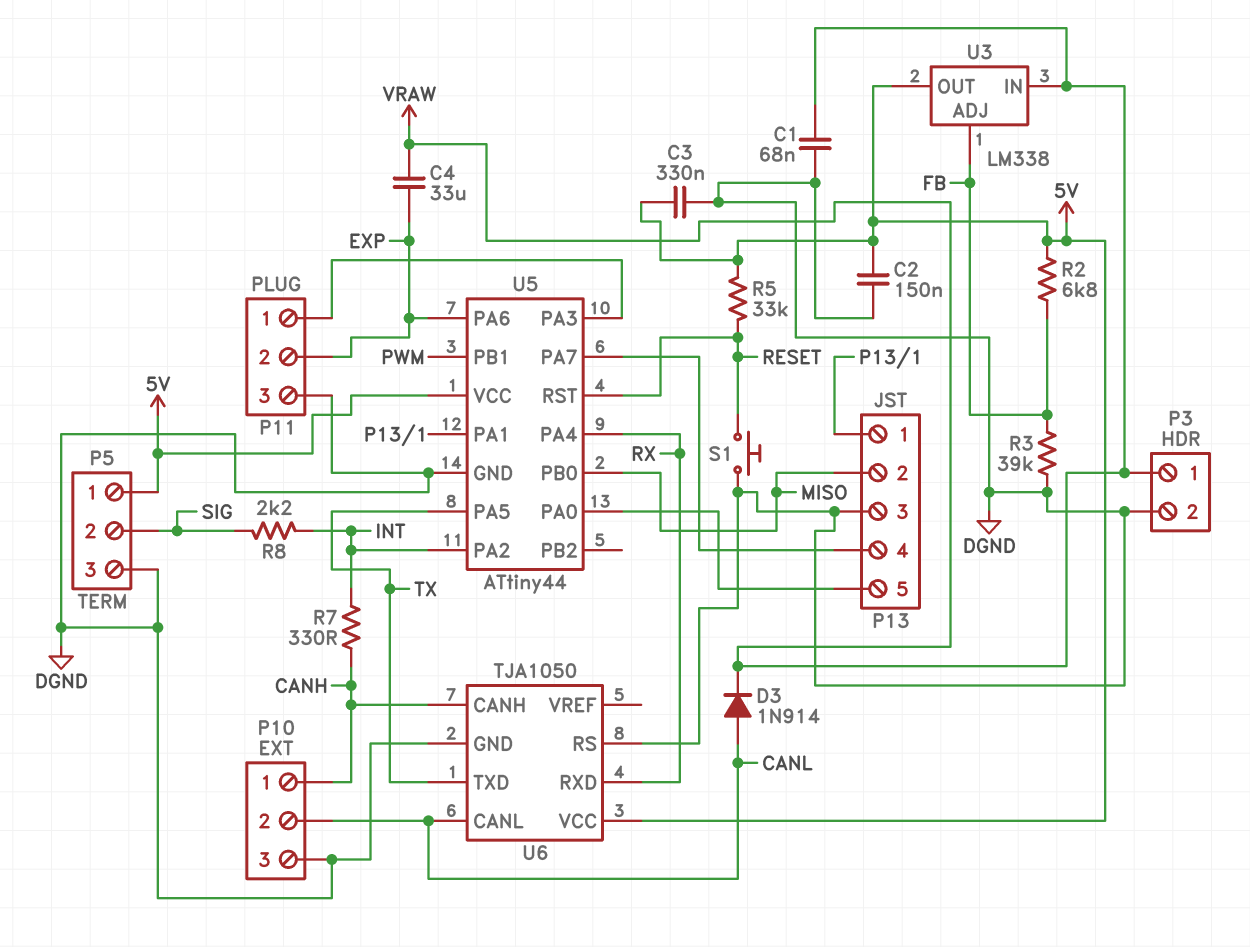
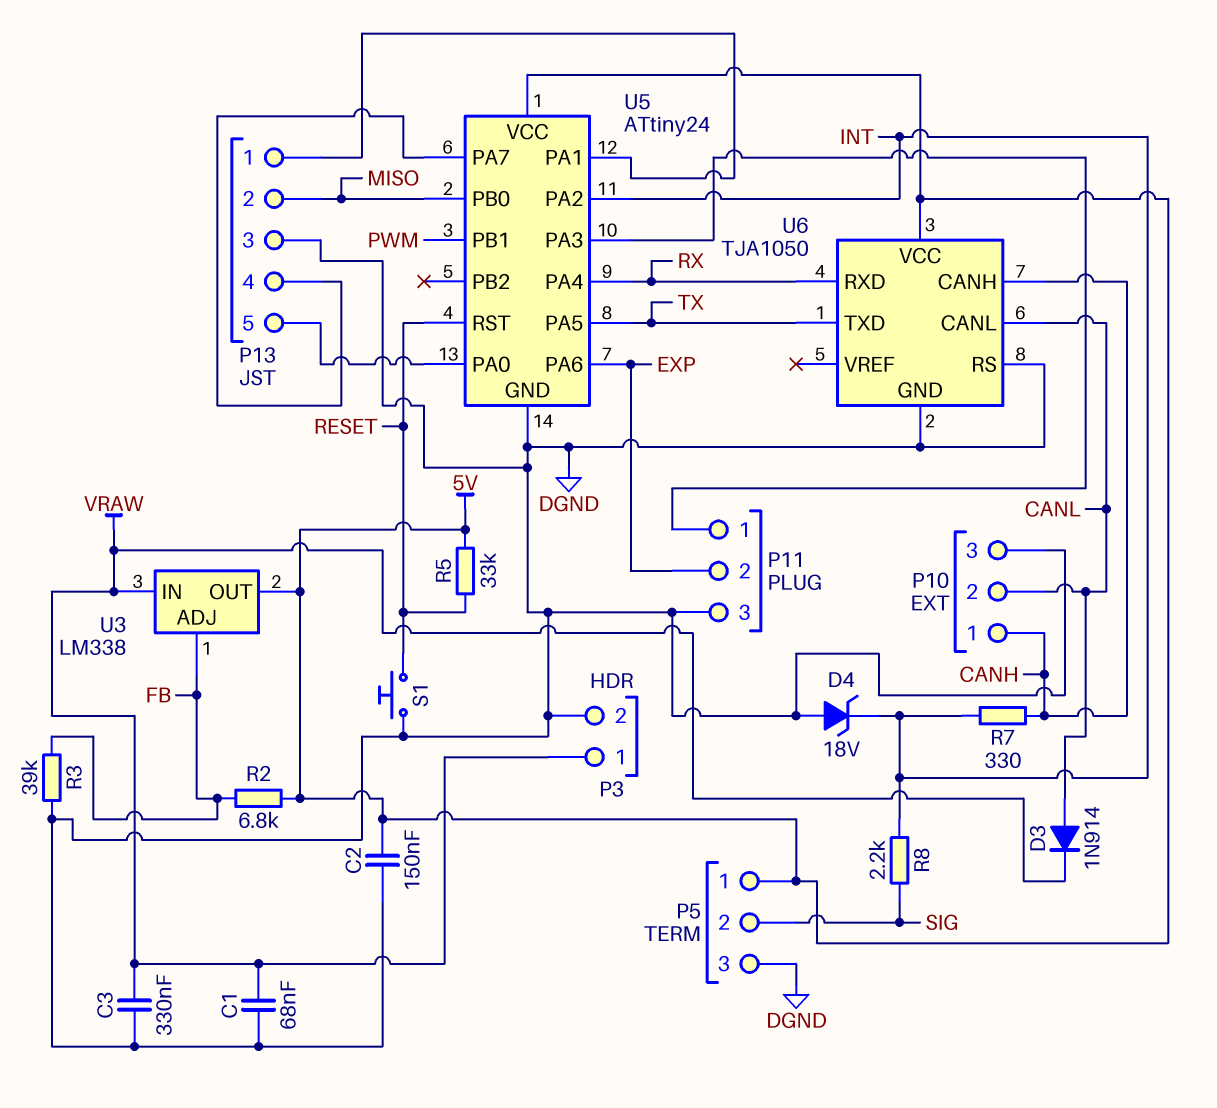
C3: 330nF (5V, DGND) -> 330nF (DGND, VRAW)
C4: 33uF (EXP, VRAW) -> none
D4: none -> zener 18V (A DGND, K INT)
U5: ATtiny44 -> ATtiny24

